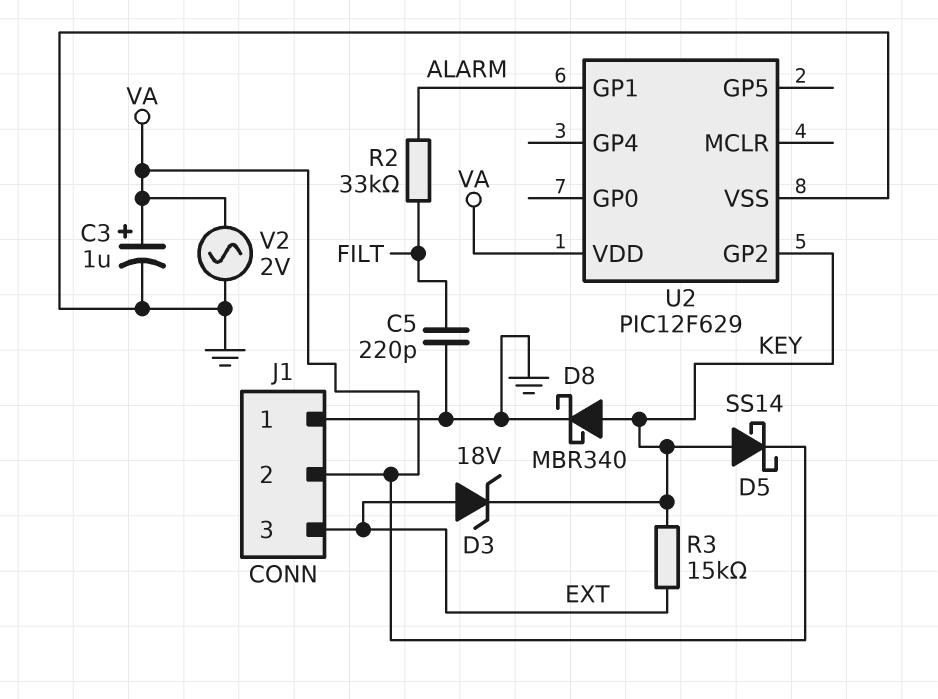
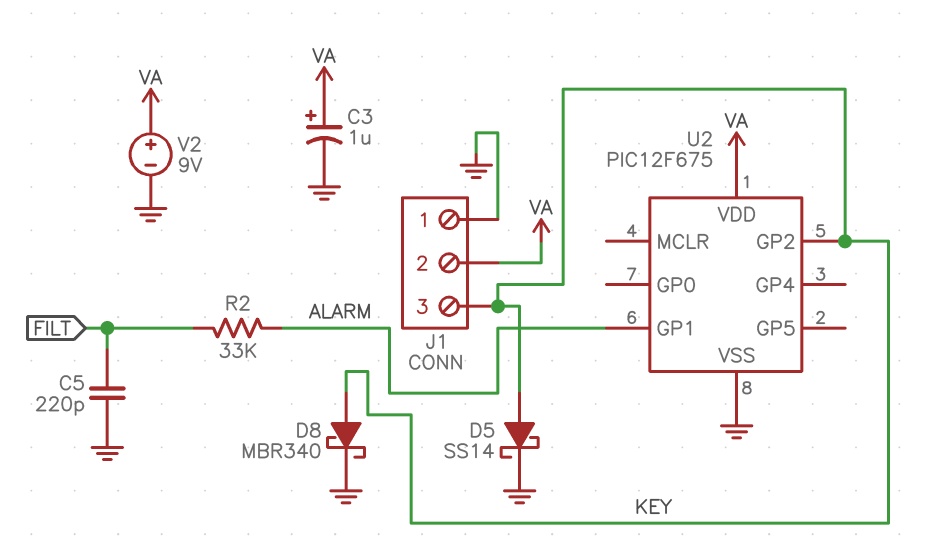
D3: zener 18V (A EXT, K KEY) -> none
D5: schottky SS14 (A KEY, K VA) -> schottky SS14 (A KEY, K GND)
J1 pin 3: EXT -> KEY
R3: 15k (EXT, KEY) -> none
U2: PIC12F629 -> PIC12F675
V2: AC 2V (GND, VA) -> 9V (plus VA, minus GND)

